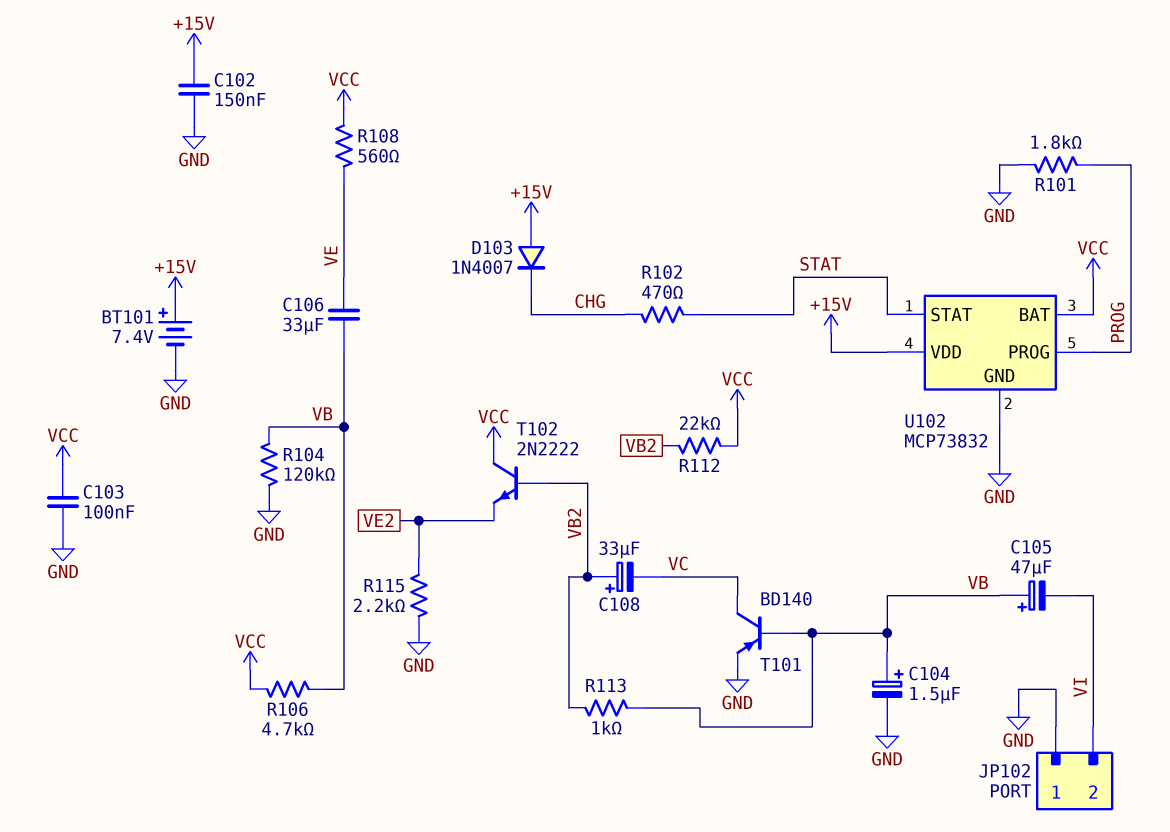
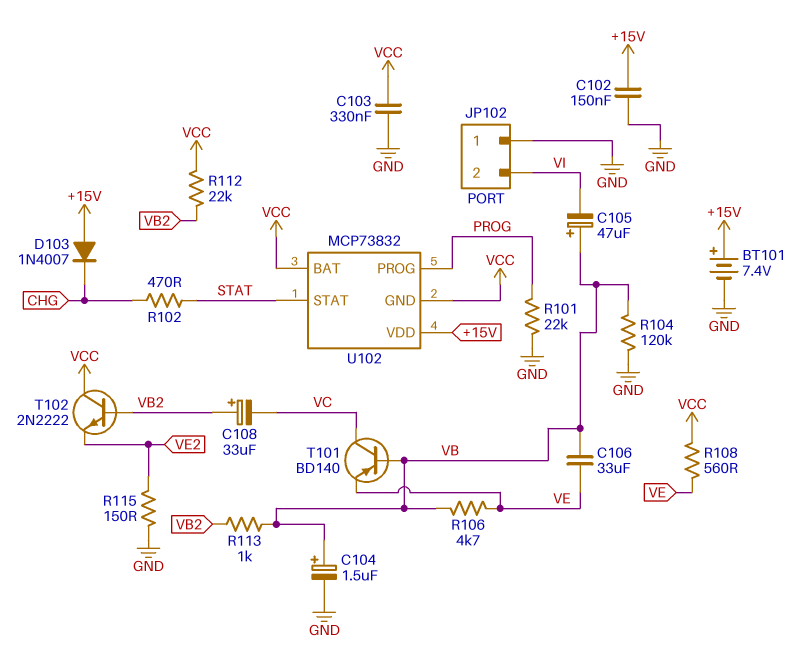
C103: 100nF (GND, VCC) -> 330nF (GND, VCC)
R101: 1.8k (GND, PROG) -> 22k (GND, PROG)
R106: 4.7k (VB, VCC) -> 4.7k (VB, VE)
R115: 2.2k (GND, VE2) -> 150 (GND, VE2)
T101: PNP BD140 (B VB, C VC, E GND) -> PNP BD140 (B VB, C VC, E VE)
U102 pin GND: GND -> VCC

